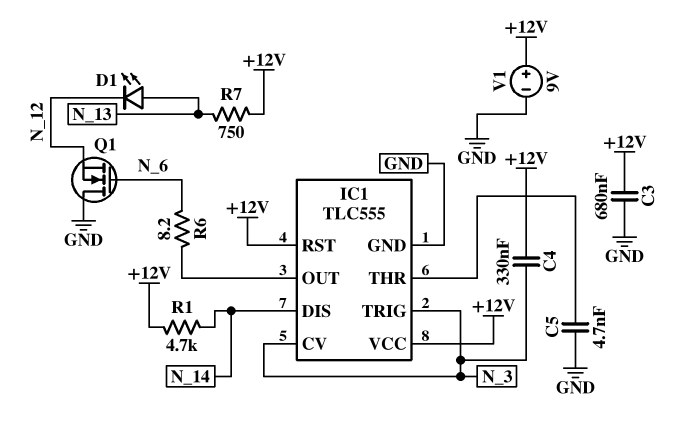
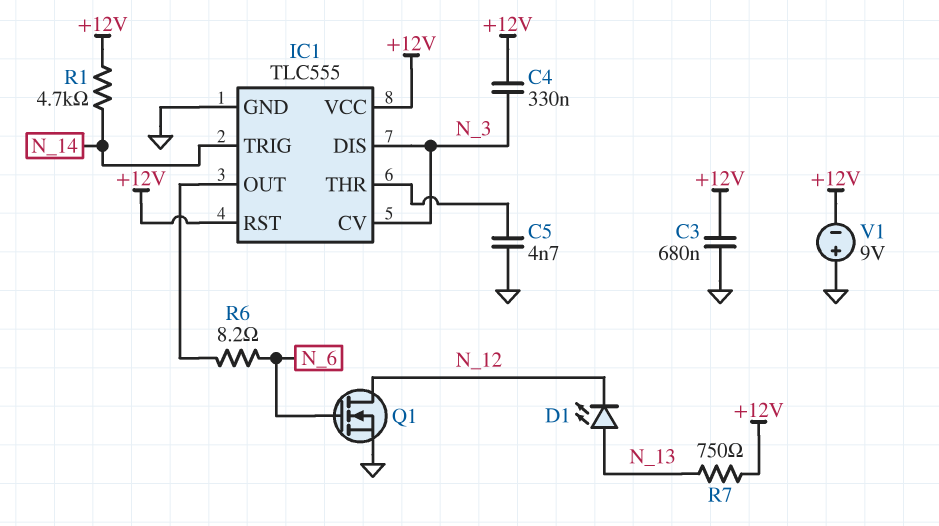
IC1 pin DIS: N_14 -> N_3
IC1 pin TRIG: N_3 -> N_14
Q1: NMOS (G N_6, D GND, S N_12) -> NMOS (G N_6, D N_12, S GND)
V1: 9V (plus +12V, minus GND) -> 9V (plus GND, minus +12V)

